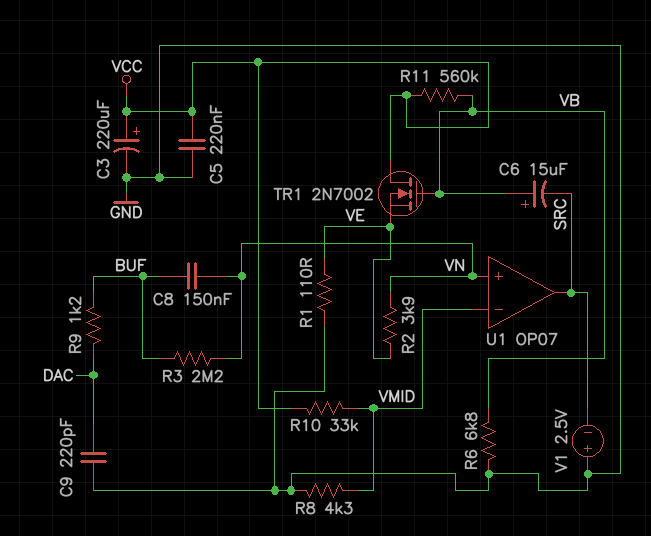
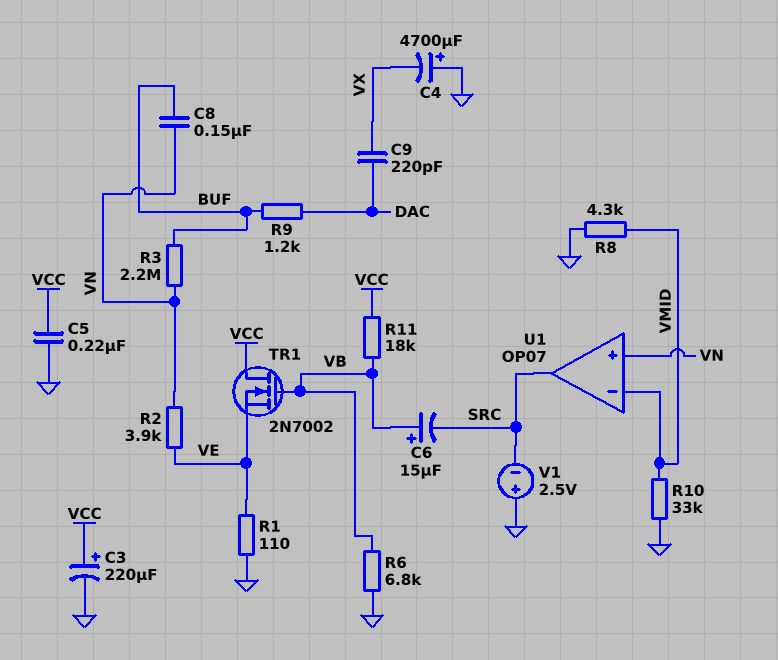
C4: none -> 4700uF (plus GND, minus VX)
C9: 220pF (DAC, GND) -> 220pF (DAC, VX)
R10: 33k (VCC, VMID) -> 33k (GND, VMID)
R11: 560k (VB, VCC) -> 18k (VB, VCC)

